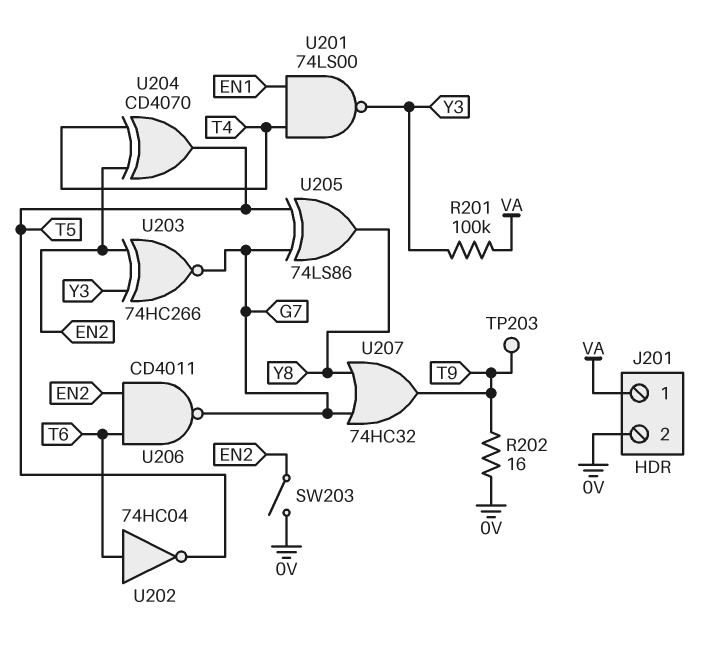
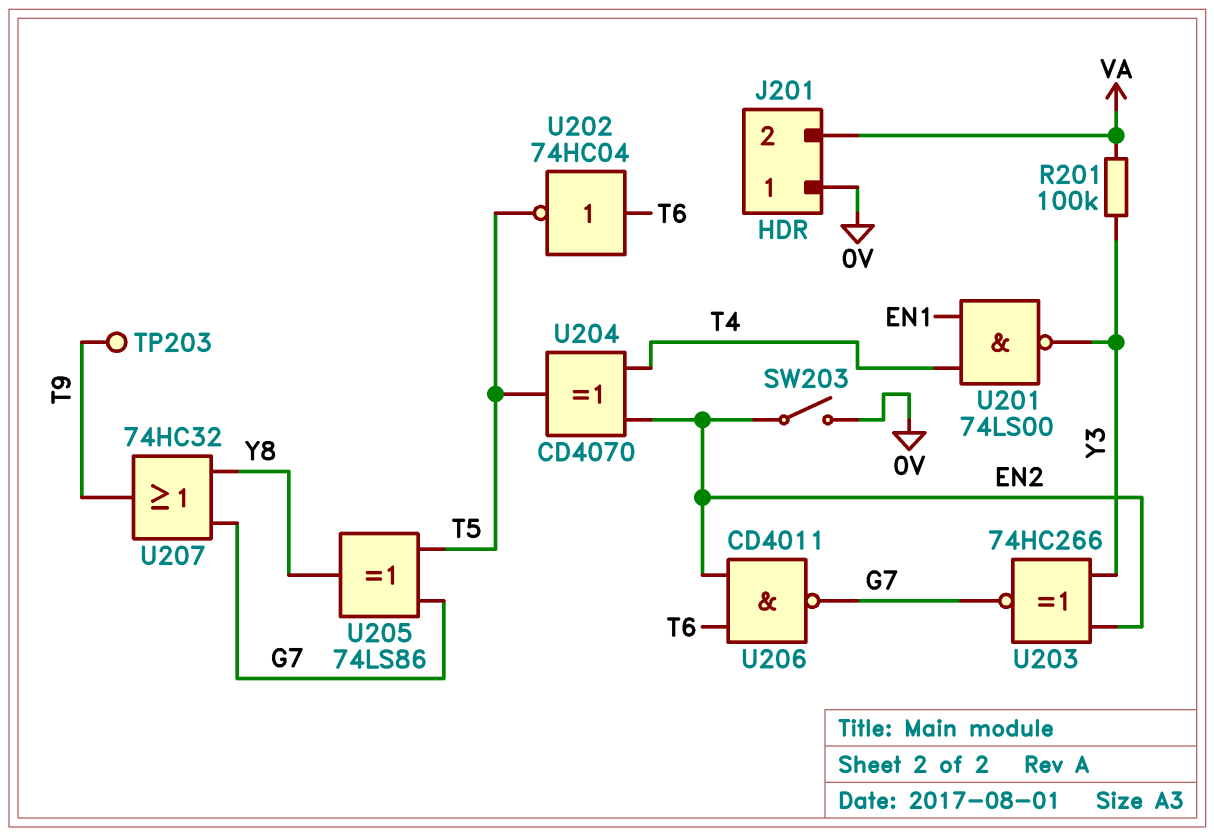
J201 pin 1: VA -> 0V
J201 pin 2: 0V -> VA
R202: 16 (0V, T9) -> none

